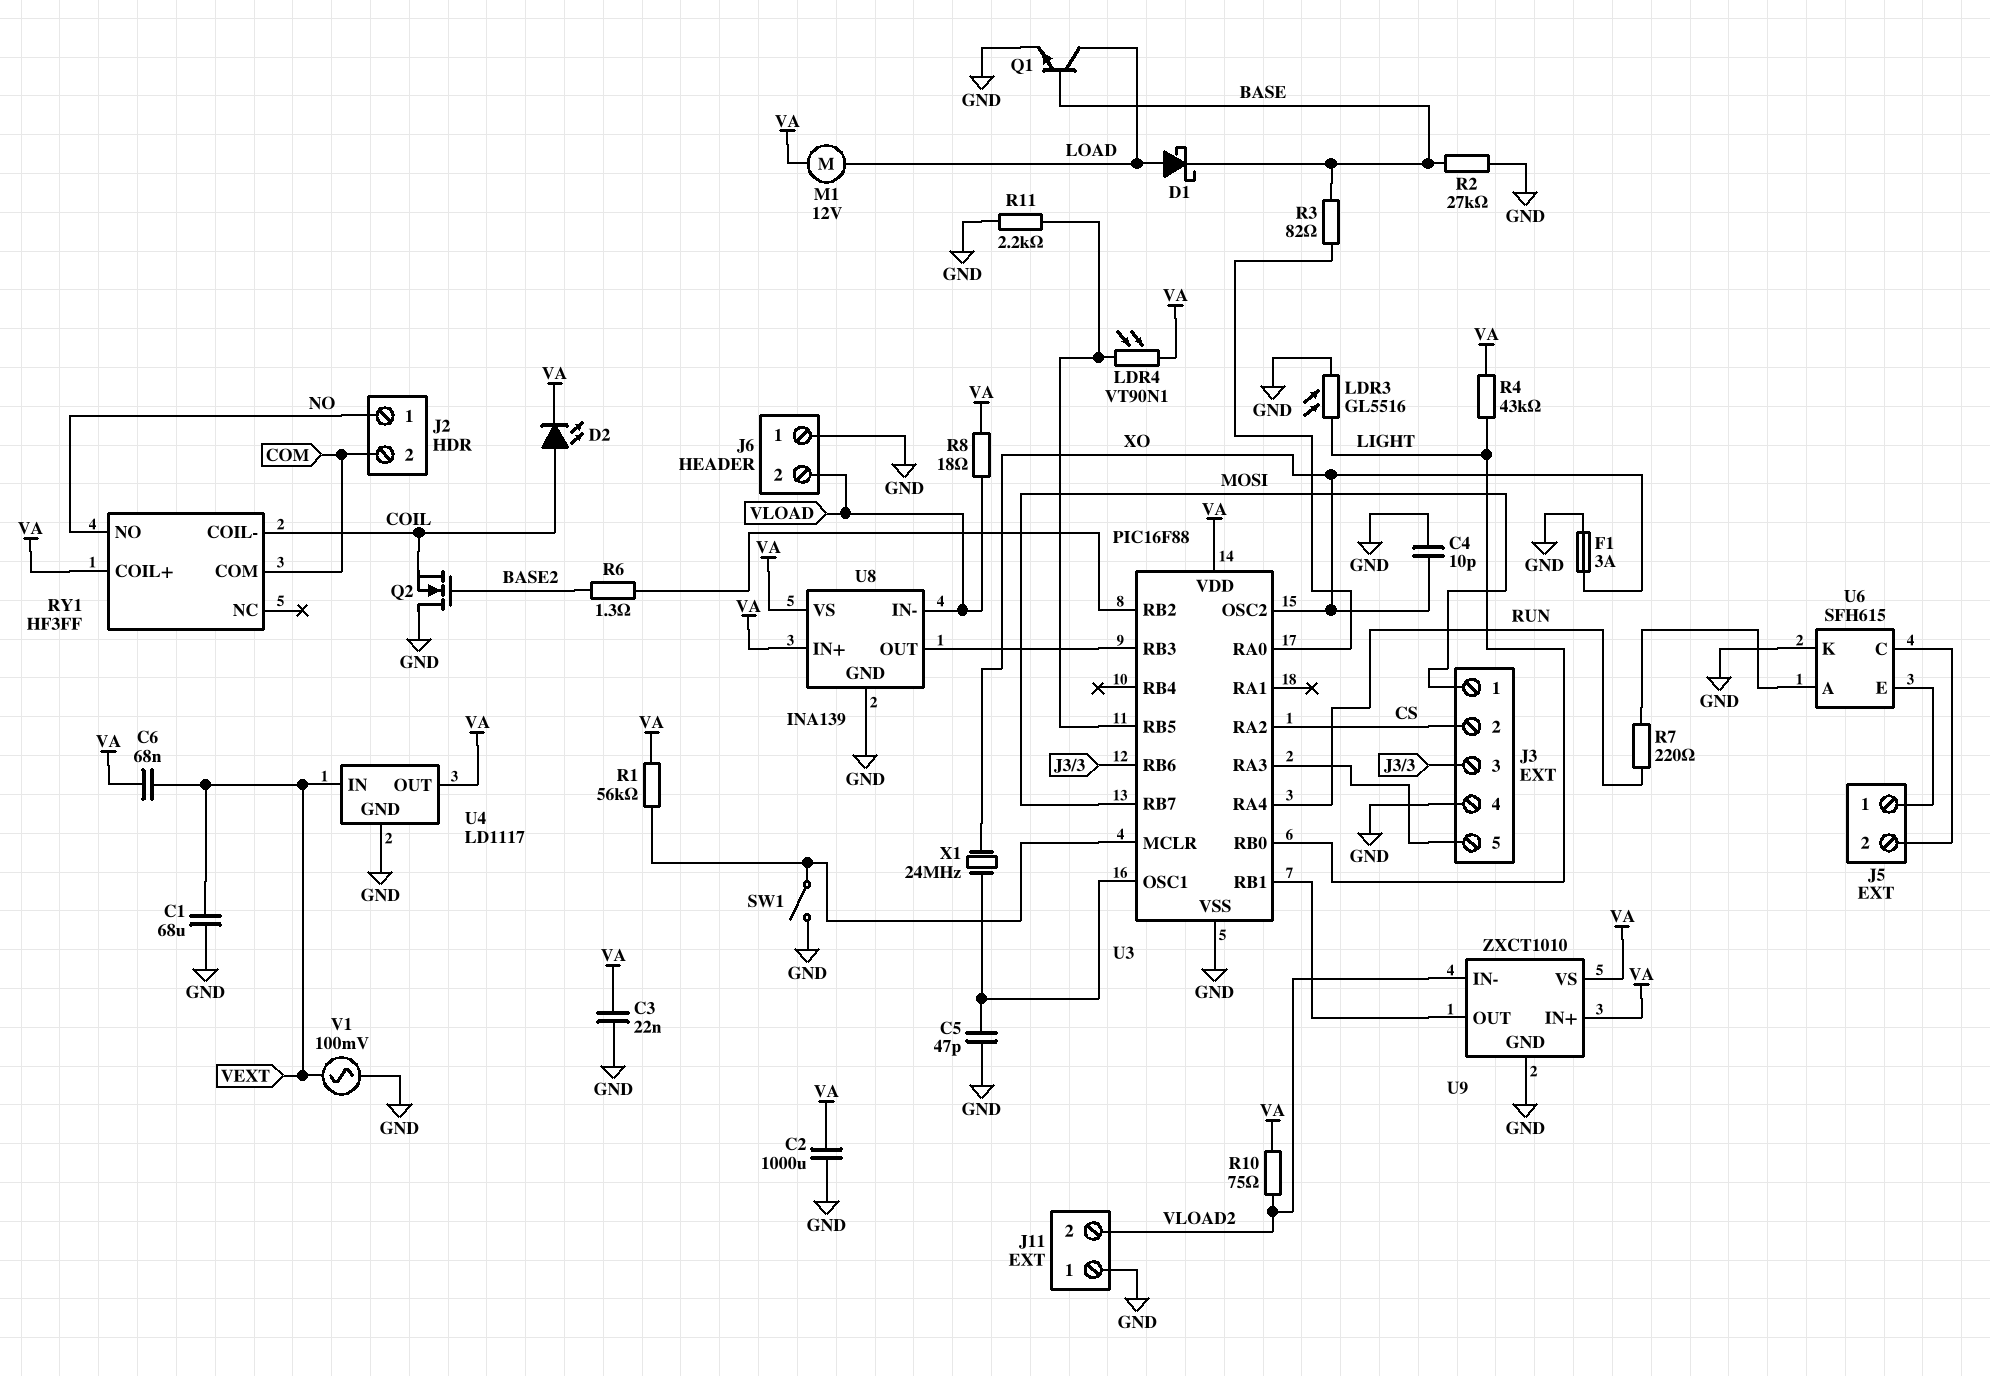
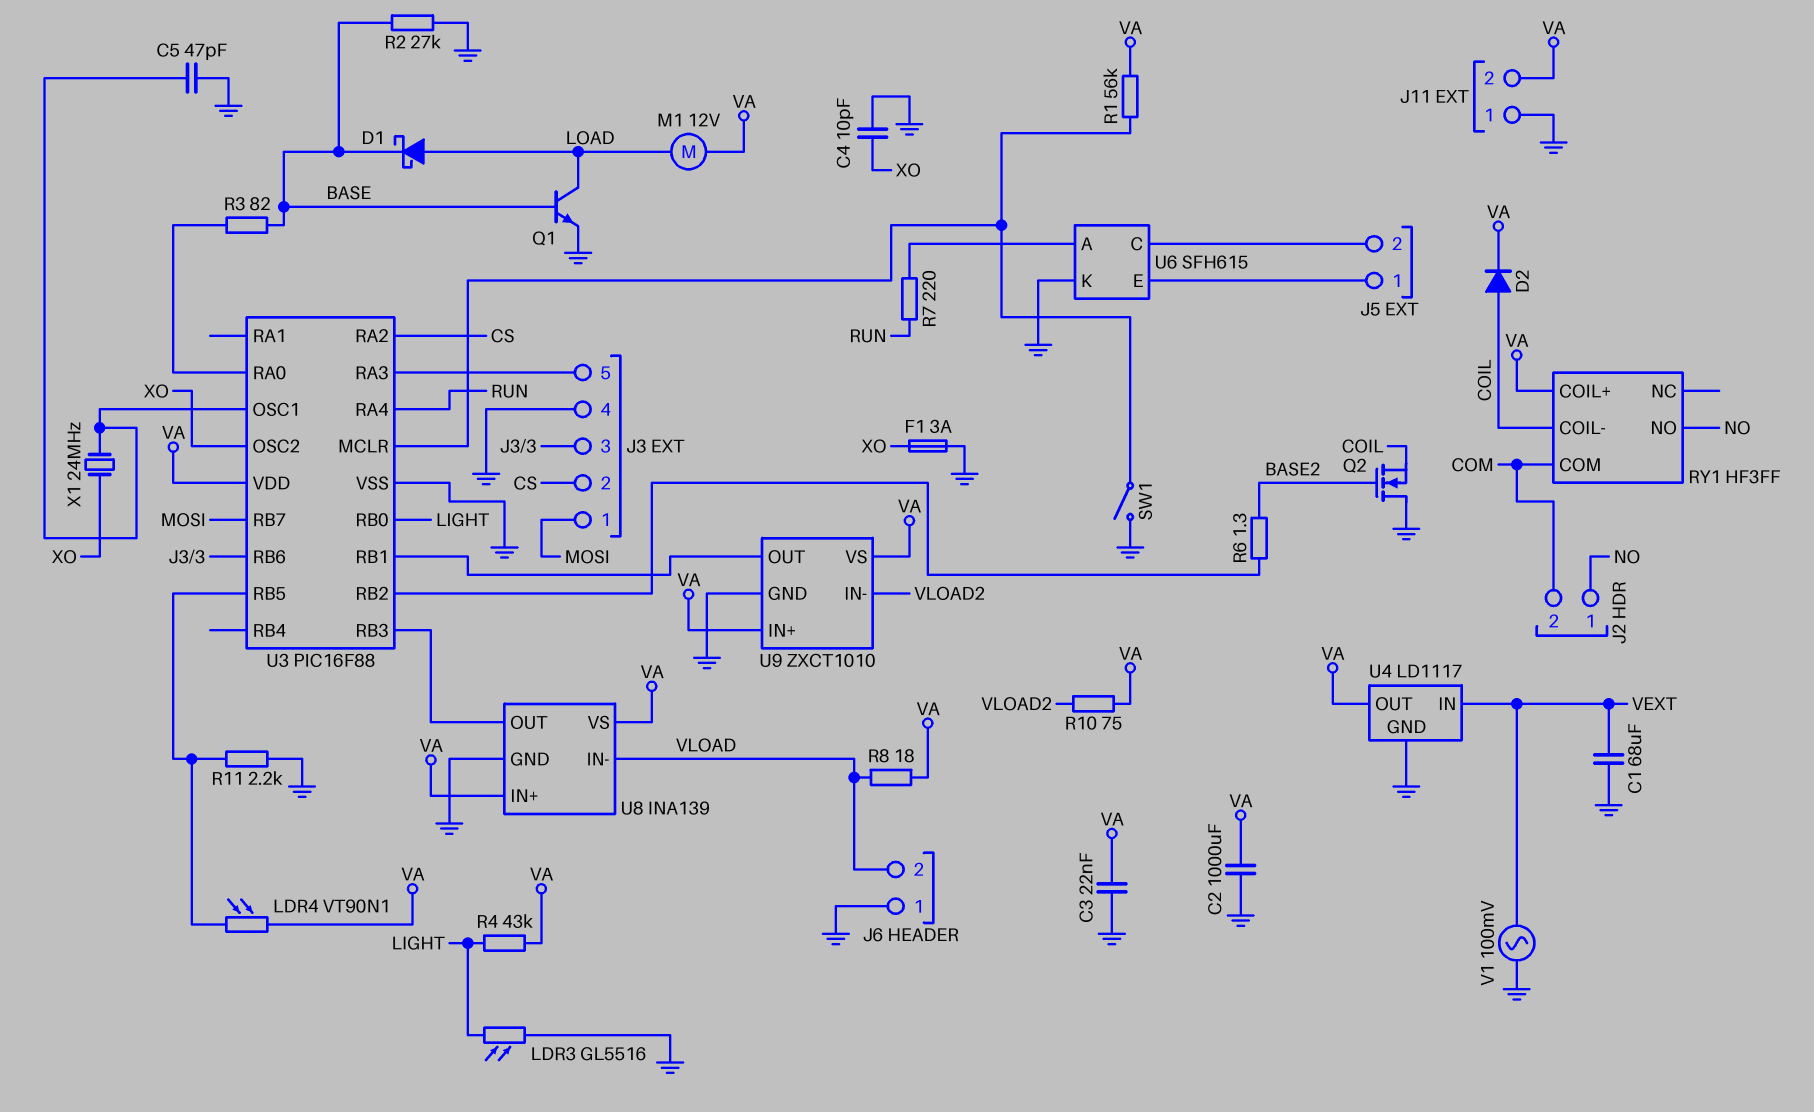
C6: 68nF (VA, VEXT) -> none
D2: LED (A COIL, K VA) -> diode (A COIL, K VA)
J11 pin 2: VLOAD2 -> VA

